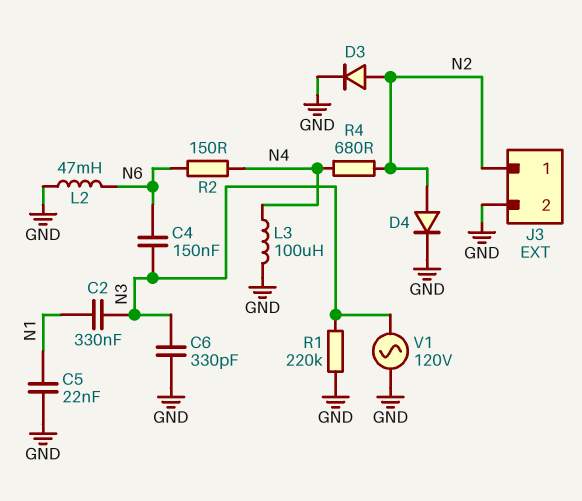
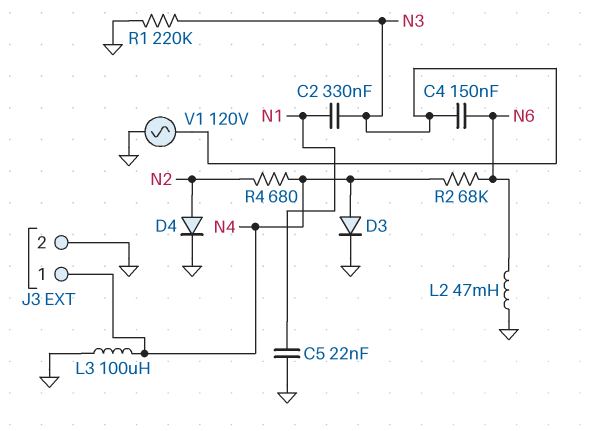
C6: 330pF (GND, N3) -> none
D3: diode (A N2, K GND) -> diode (A N4, K GND)
J3 pin 1: N2 -> N4
R2: 150 (N4, N6) -> 68k (N4, N6)

